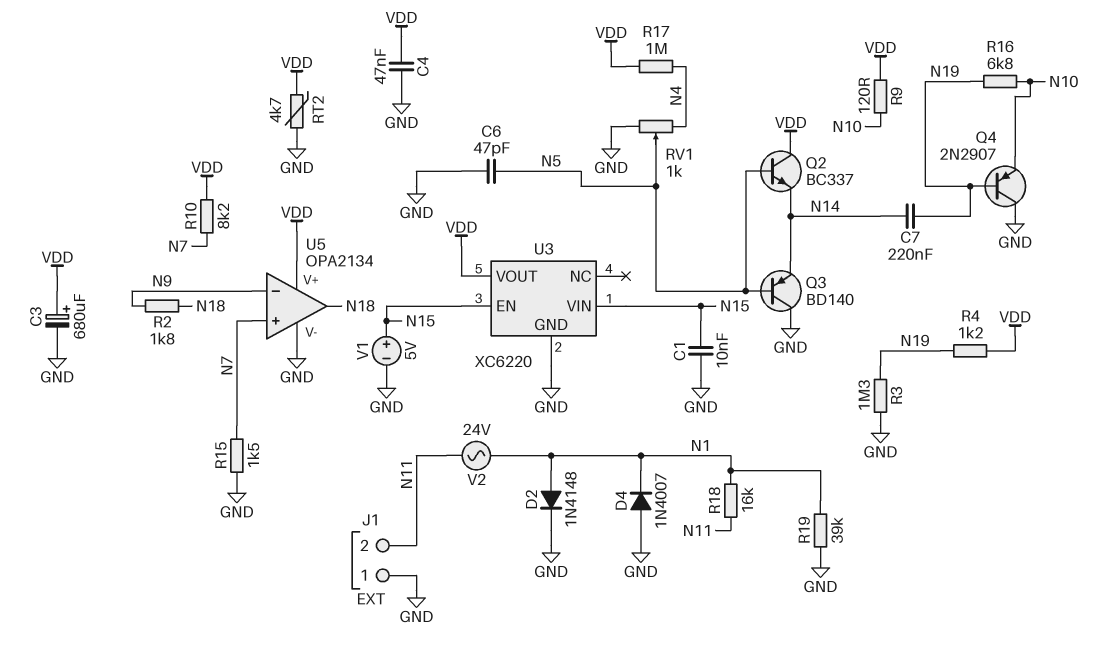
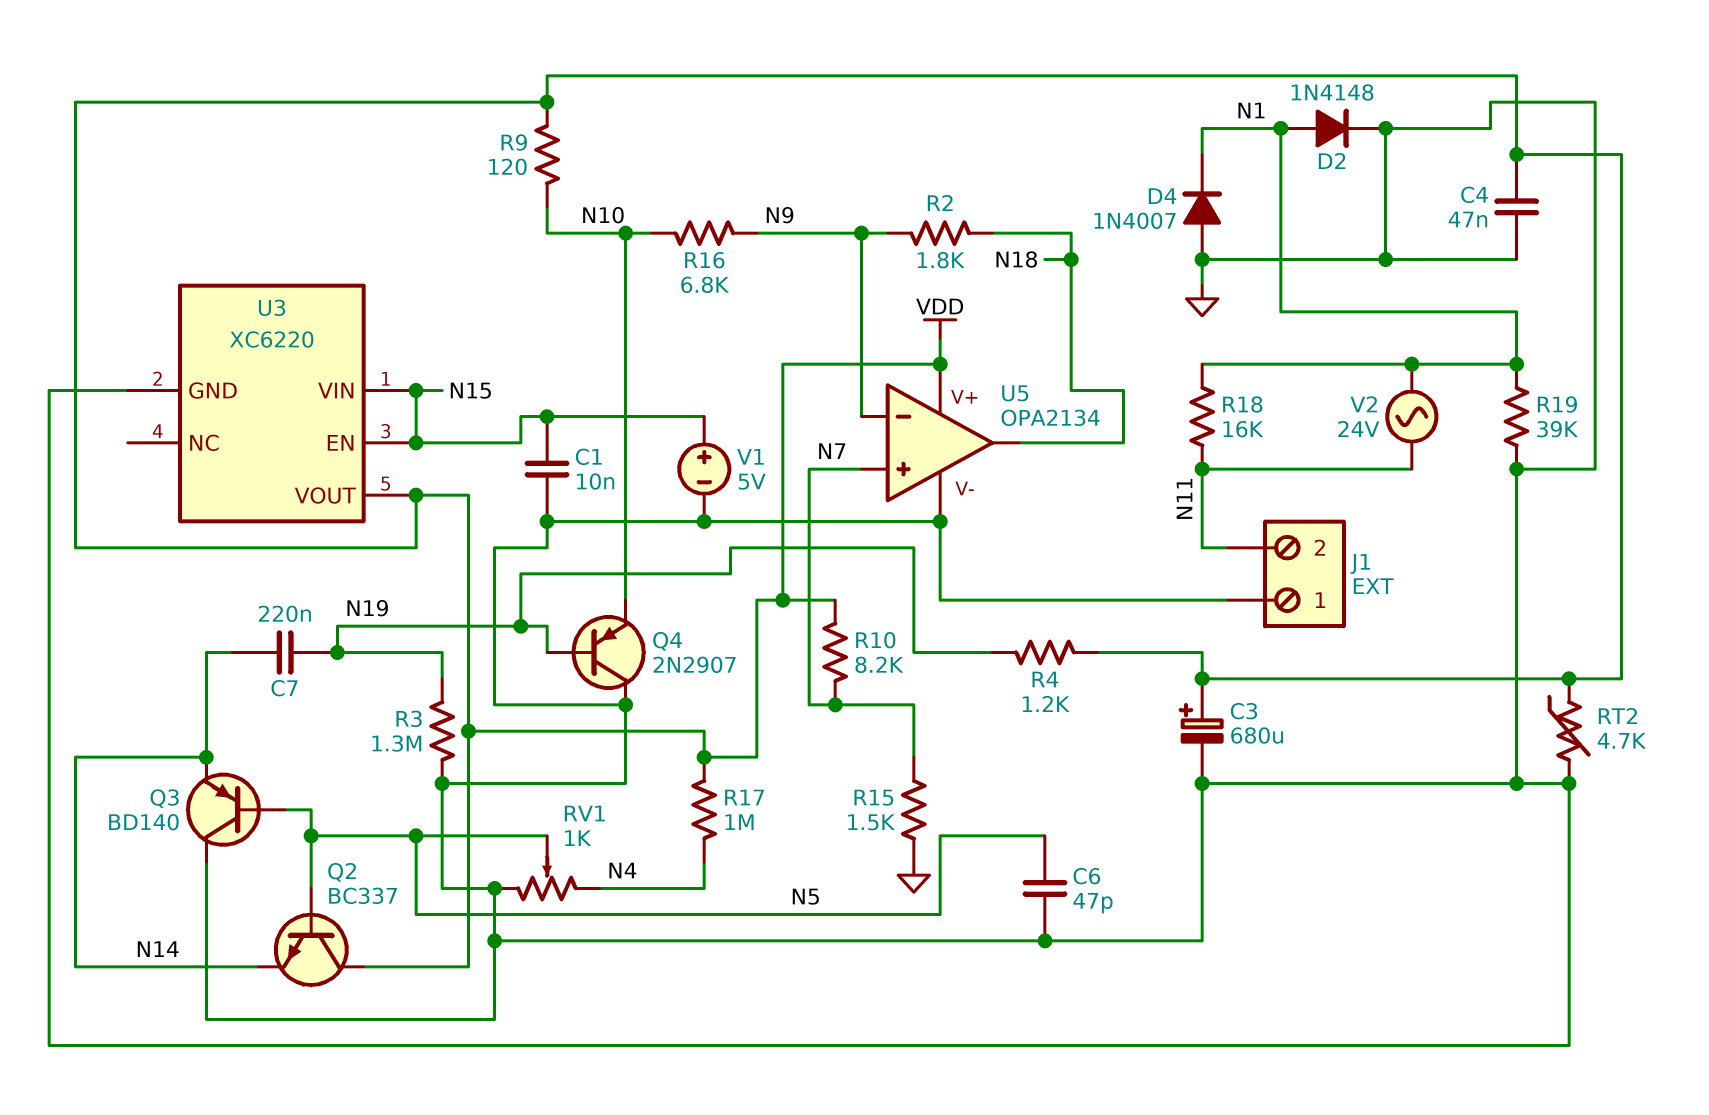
R16: 6.8k (N10, N19) -> 6.8k (N9, N10)

